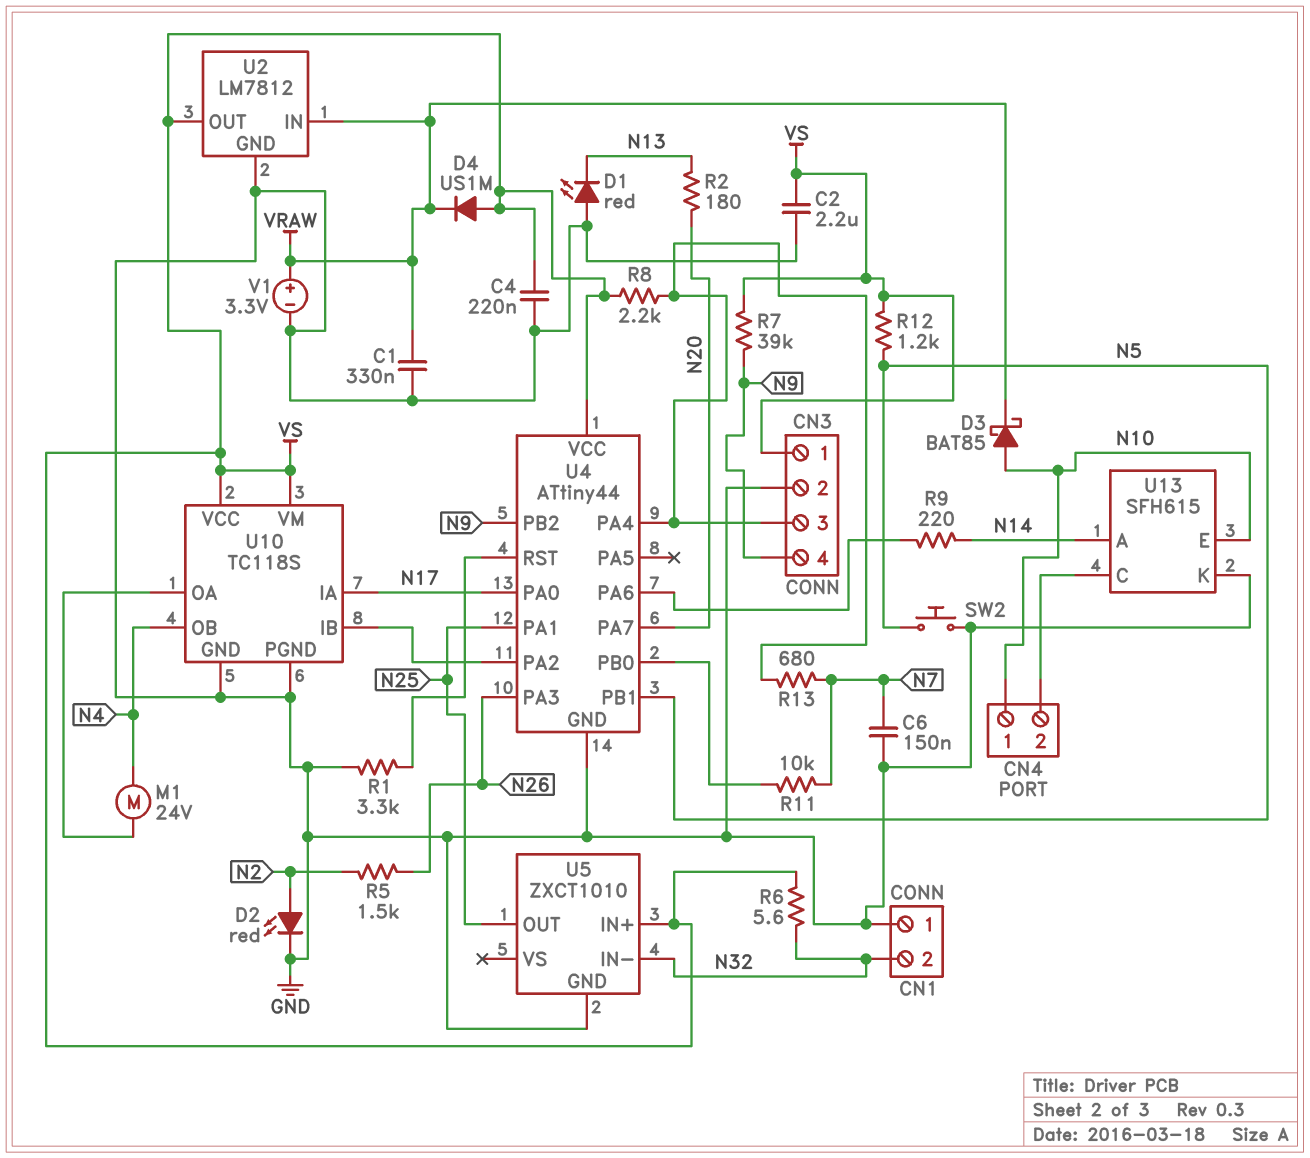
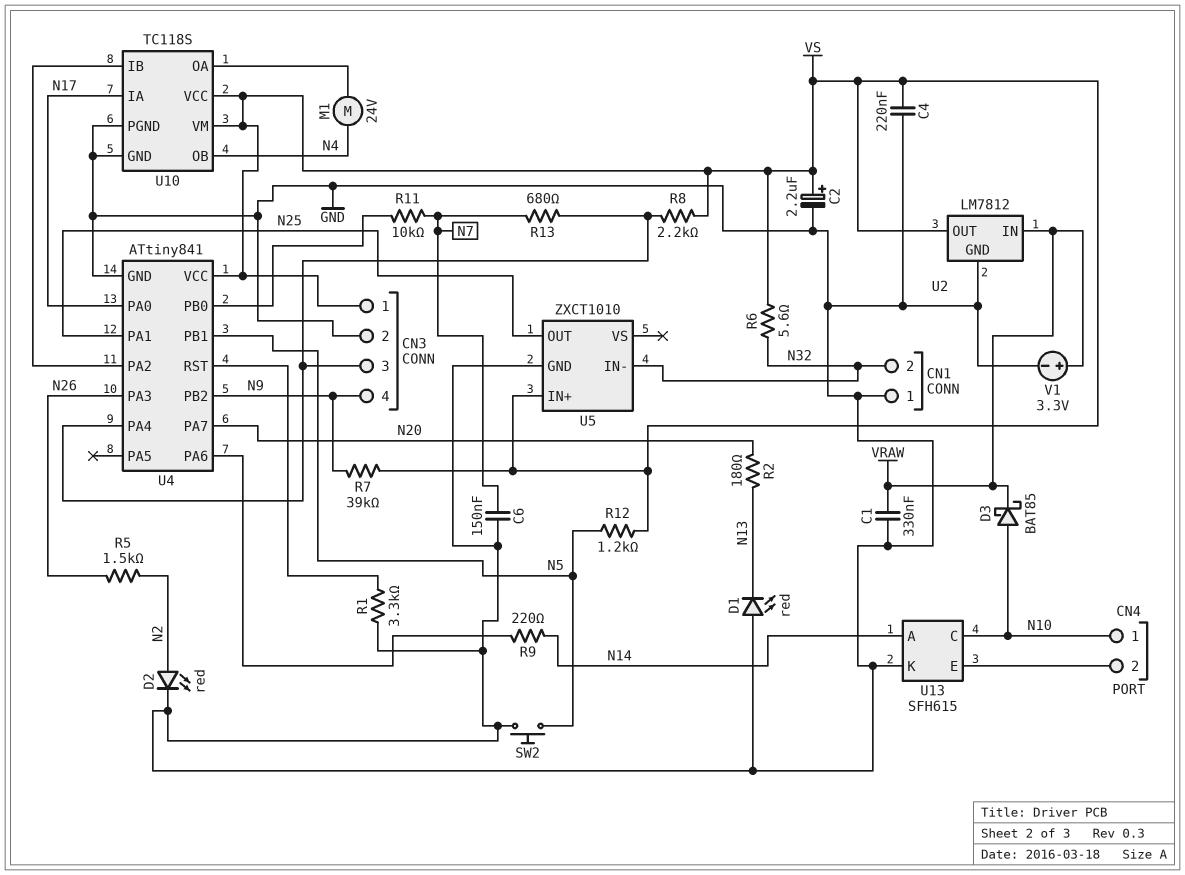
C2: 2.2uF (GND, VS) -> 2.2uF (plus VS, minus GND)
D4: diode US1M (A VS, K VRAW) -> none
U4: ATtiny44 -> ATtiny841
U13 pin C: CN4/2 -> N10
U13 pin E: N10 -> CN4/2

